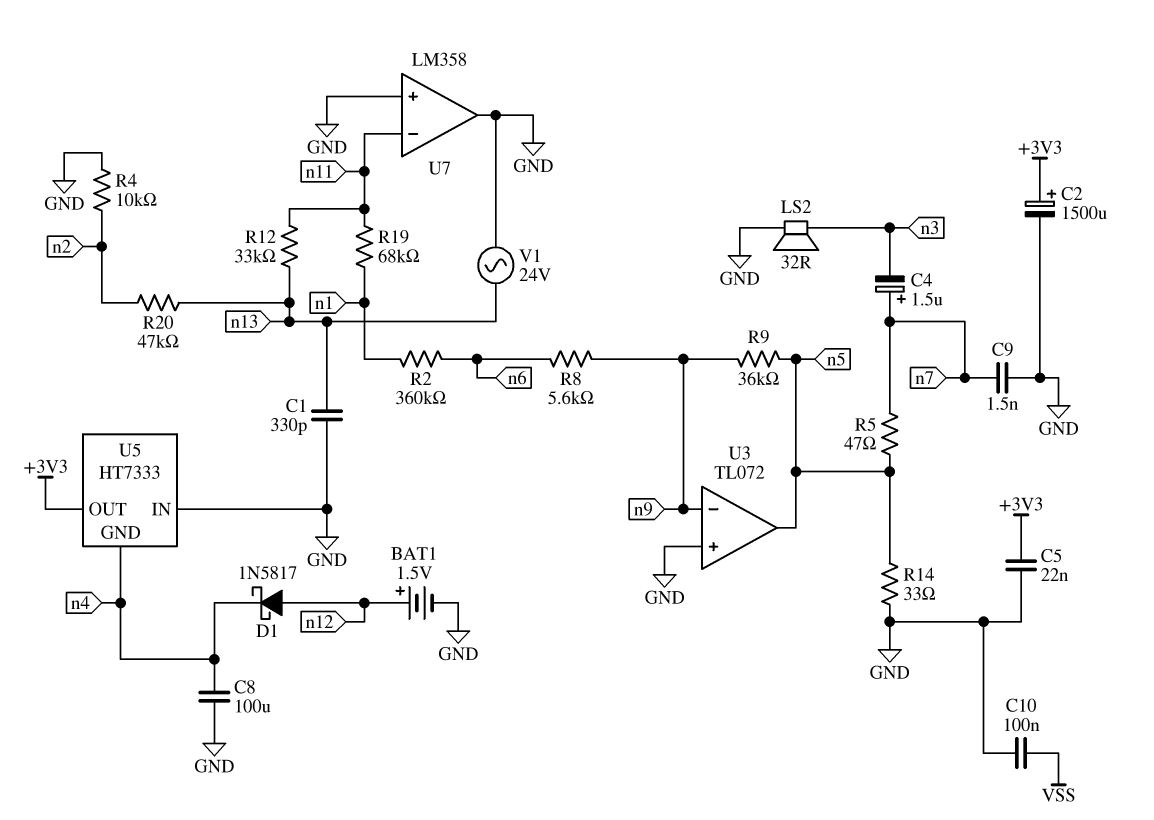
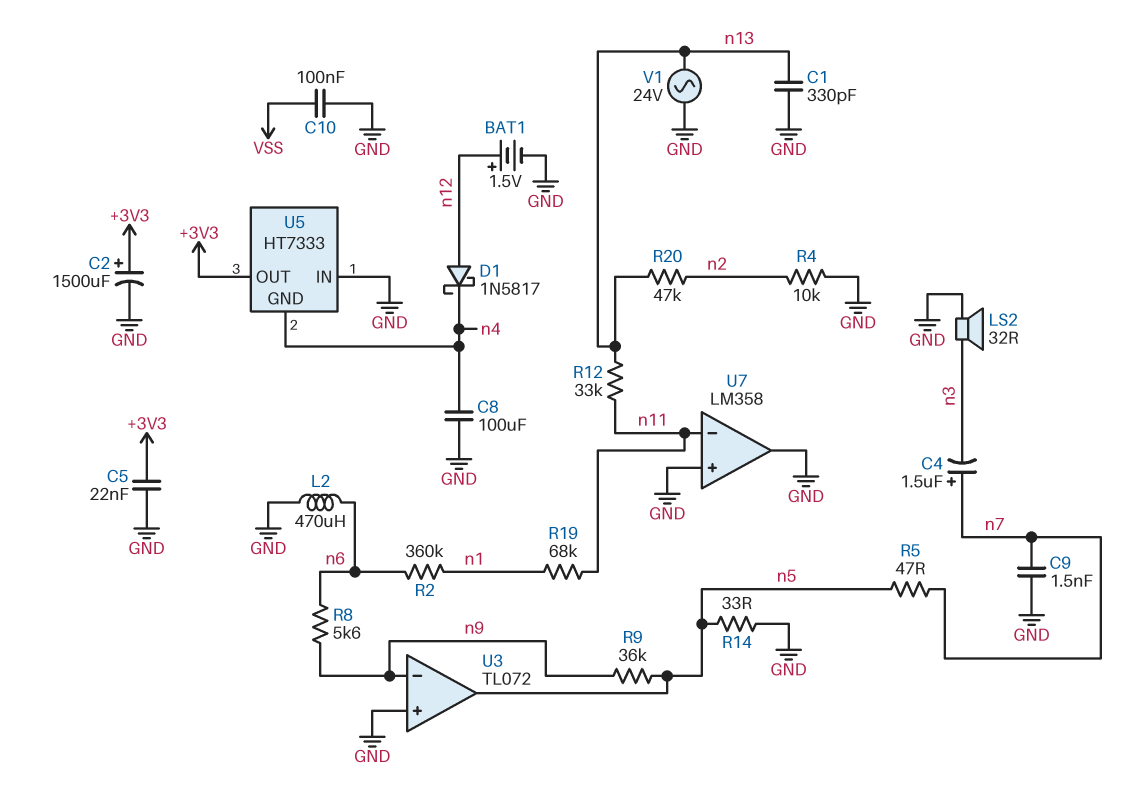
L2: none -> 470uH (GND, n6)

